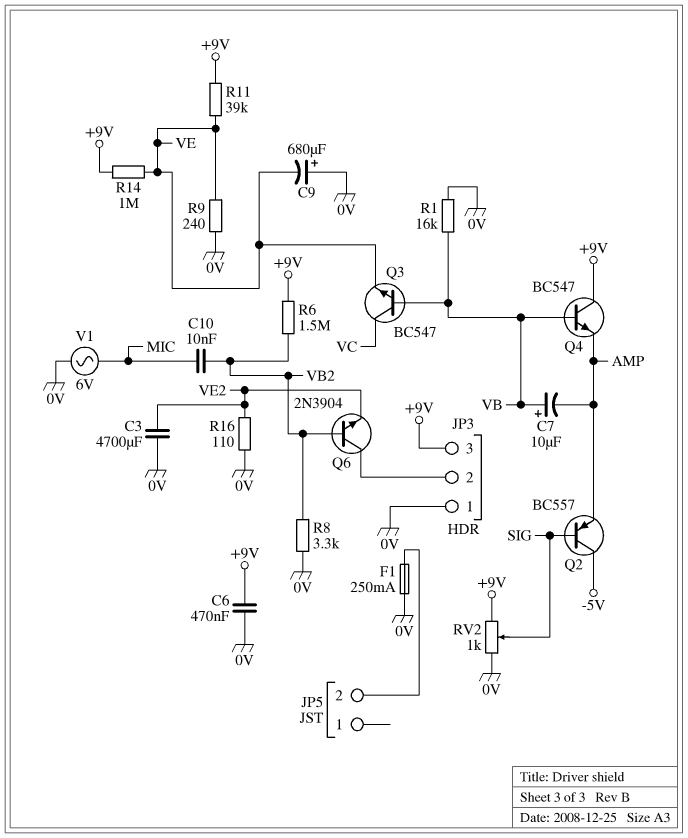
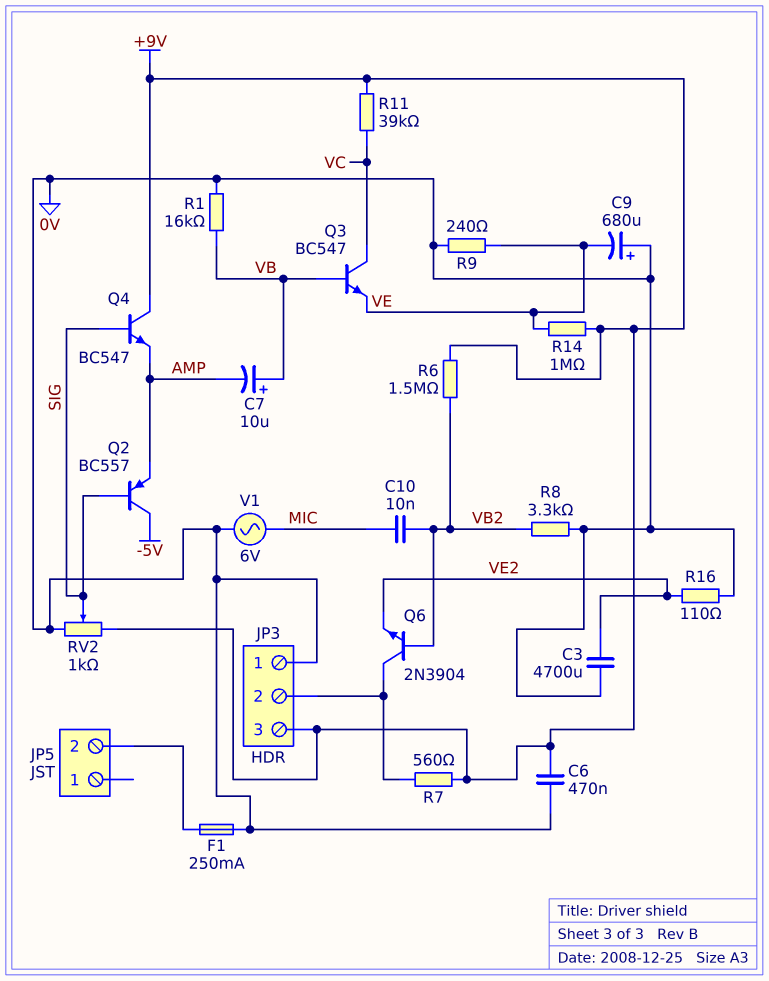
Q4: NPN BC547 (B VB, C +9V, E AMP) -> NPN BC547 (B SIG, C +9V, E AMP)
R7: none -> 560 (+9V, JP3/2)
R11: 39k (+9V, VE) -> 39k (+9V, VC)

